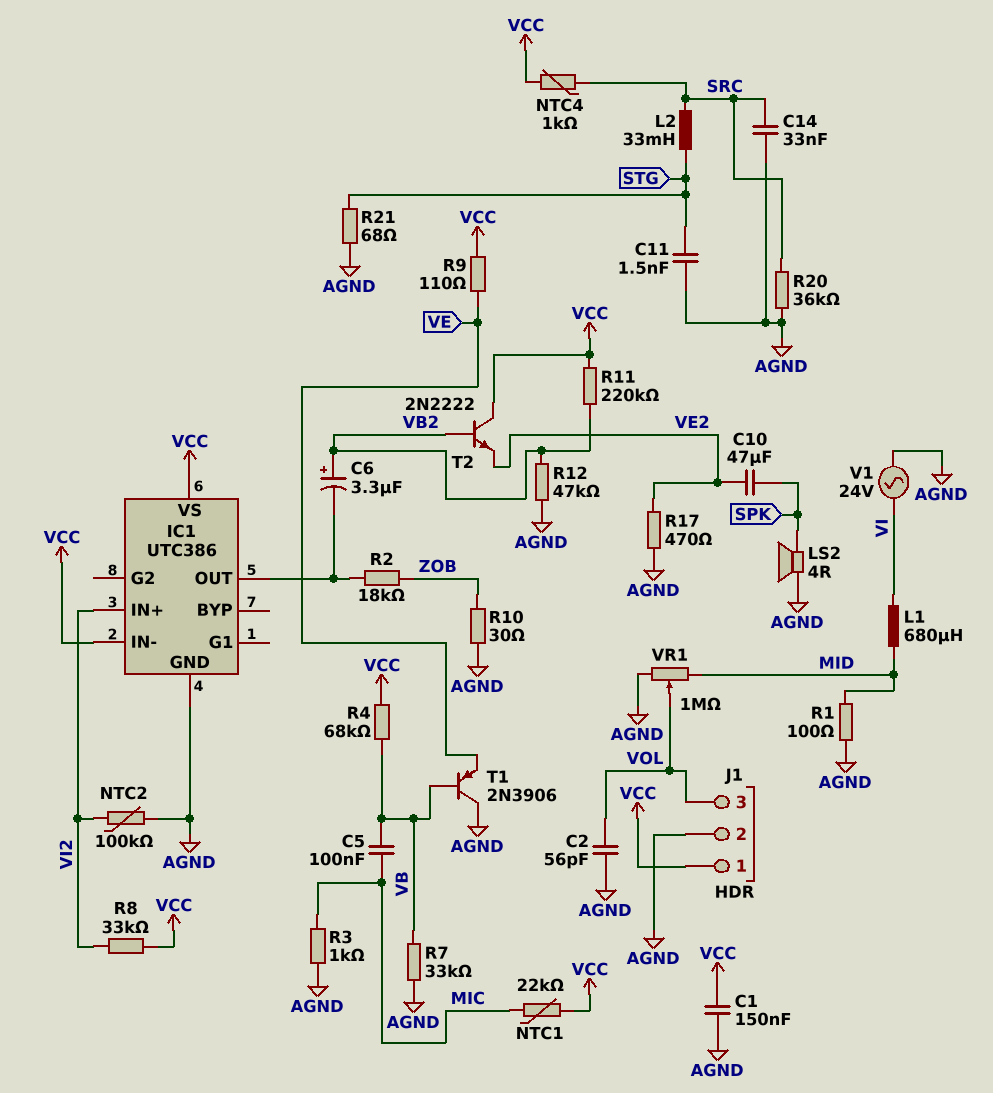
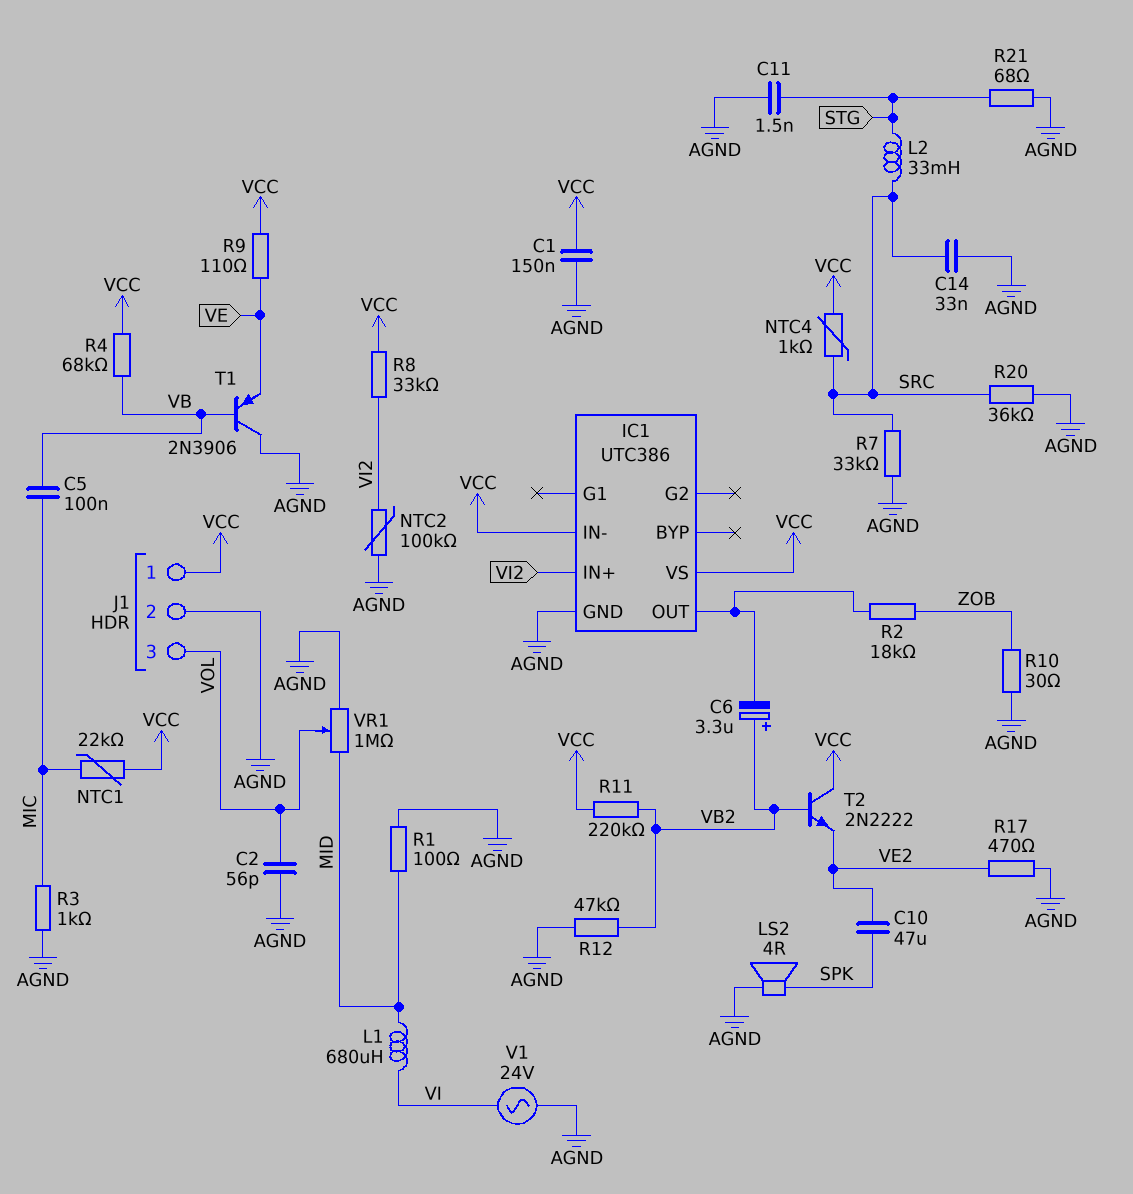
R7: 33k (AGND, VB) -> 33k (AGND, SRC)

